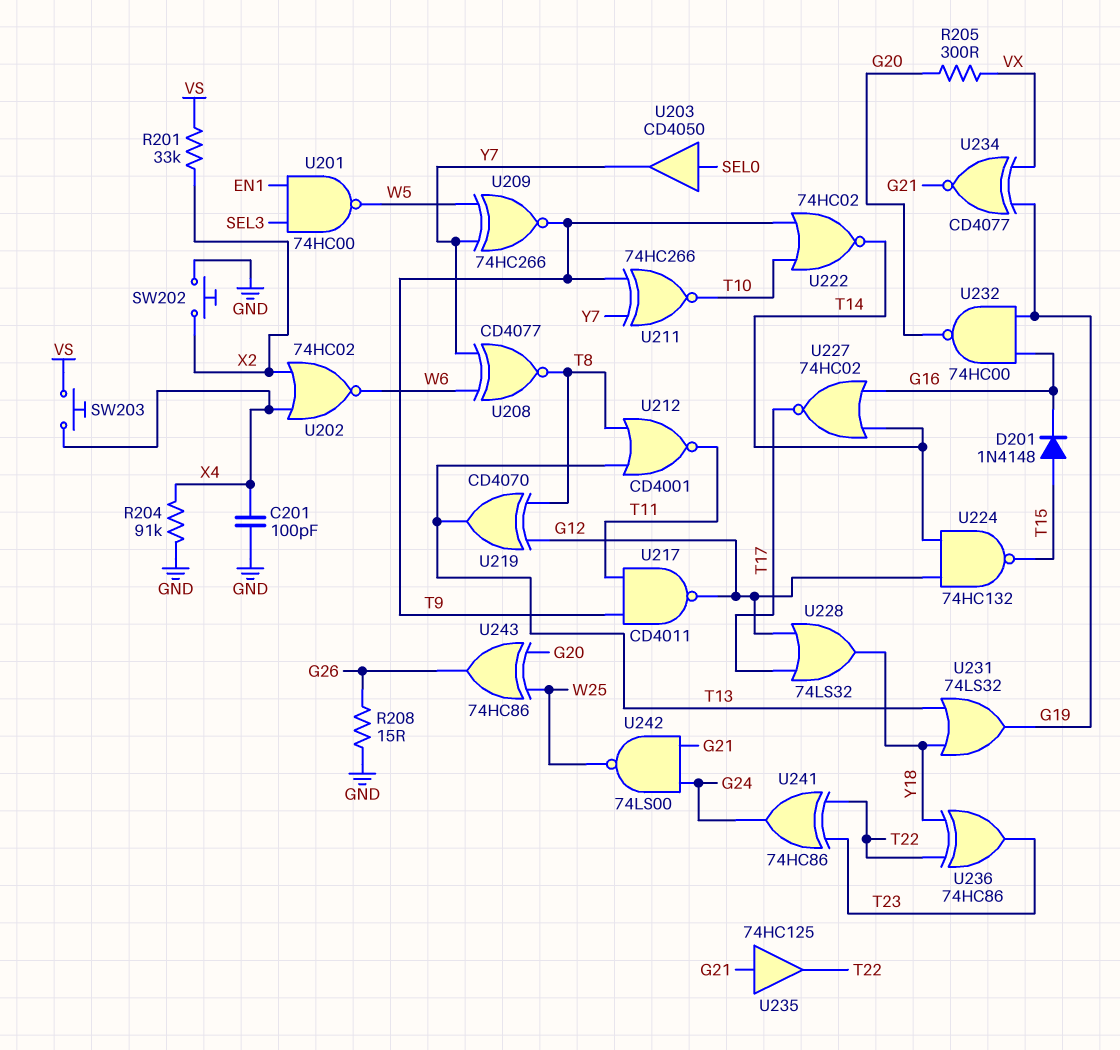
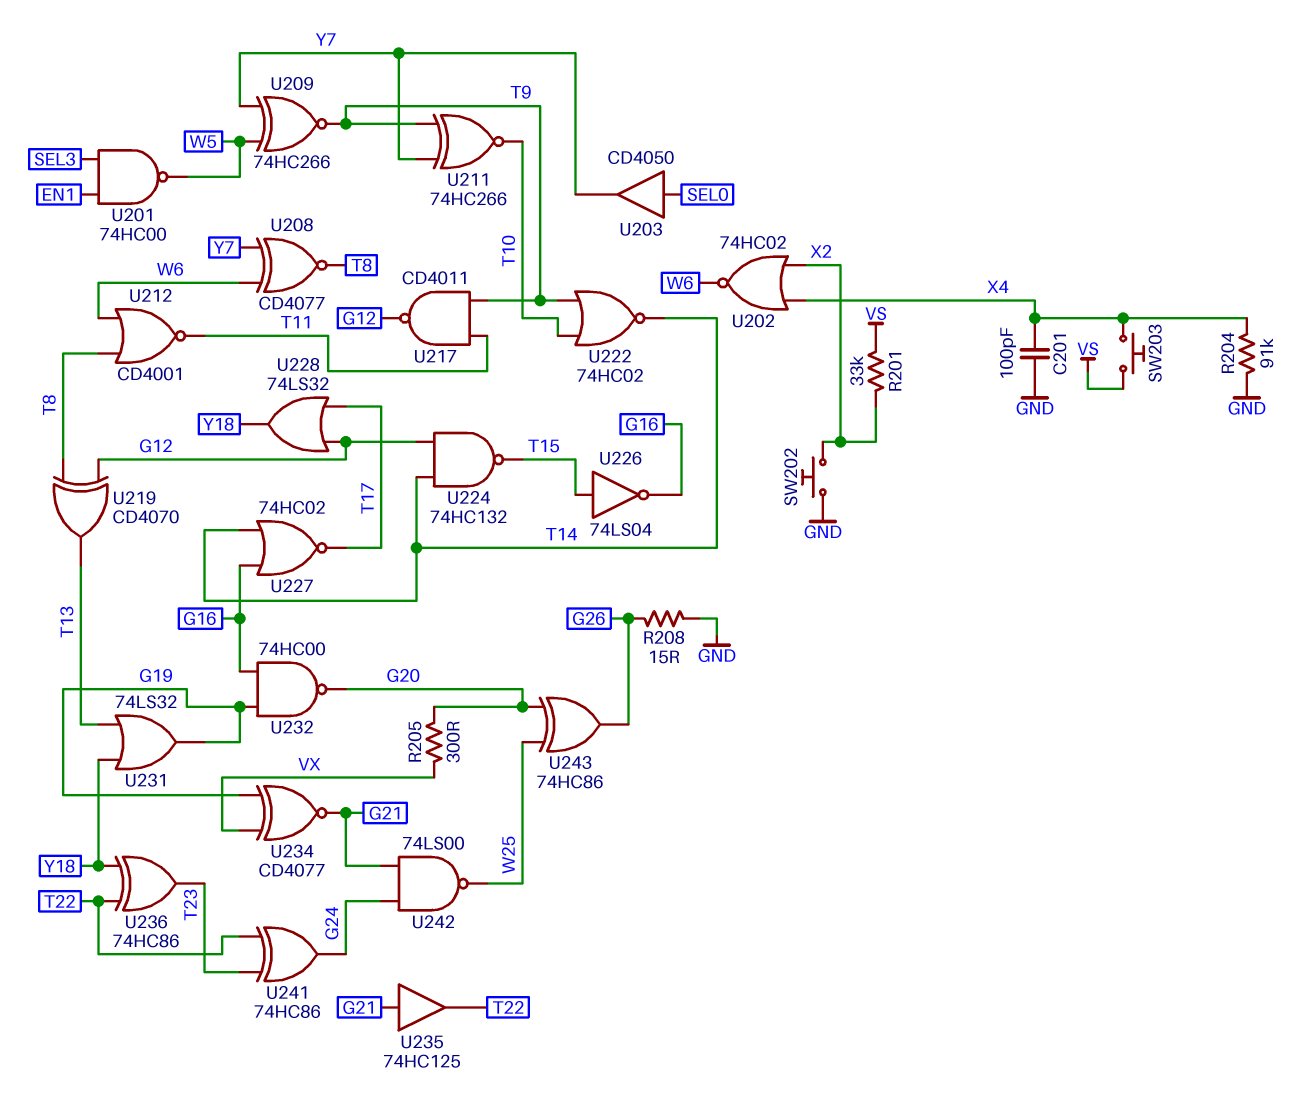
D201: diode 1N4148 (A T15, K G16) -> none
U212: NOR CD4001 (in T8, in T13, out T11) -> NOR CD4001 (in T8, in W6, out T11)
U226: none -> NOT 74LS04 (in T15, out G16)

